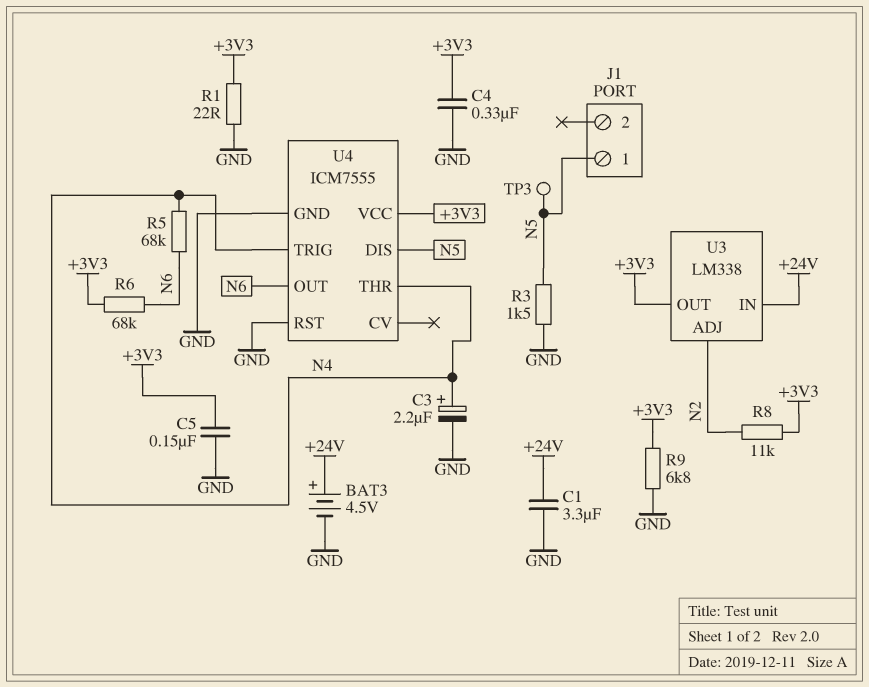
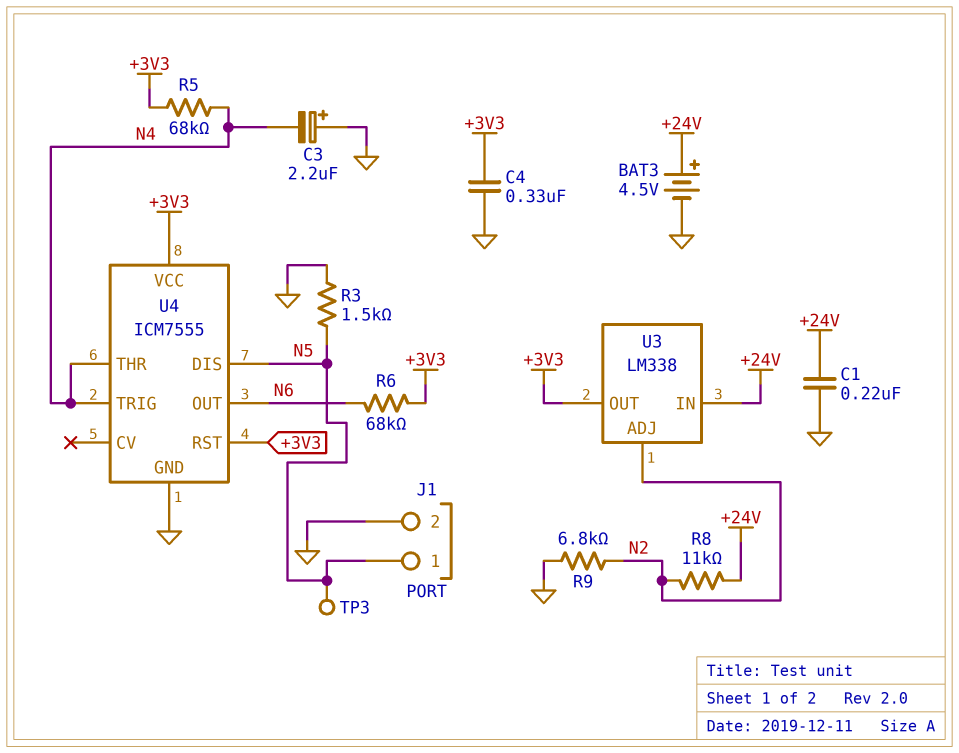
C1: 3.3uF (+24V, GND) -> 220nF (+24V, GND)
C3: 2.2uF (plus N4, minus GND) -> 2.2uF (plus GND, minus N4)
C5: 150nF (+3V3, GND) -> none
J1 pin 2: none -> GND
R1: 22 (+3V3, GND) -> none
R5: 68k (N4, N6) -> 68k (+3V3, N4)
R8: 11k (+3V3, N2) -> 11k (+24V, N2)
R9: 6.8k (+3V3, GND) -> 6.8k (GND, N2)
U4 pin RST: GND -> +3V3

